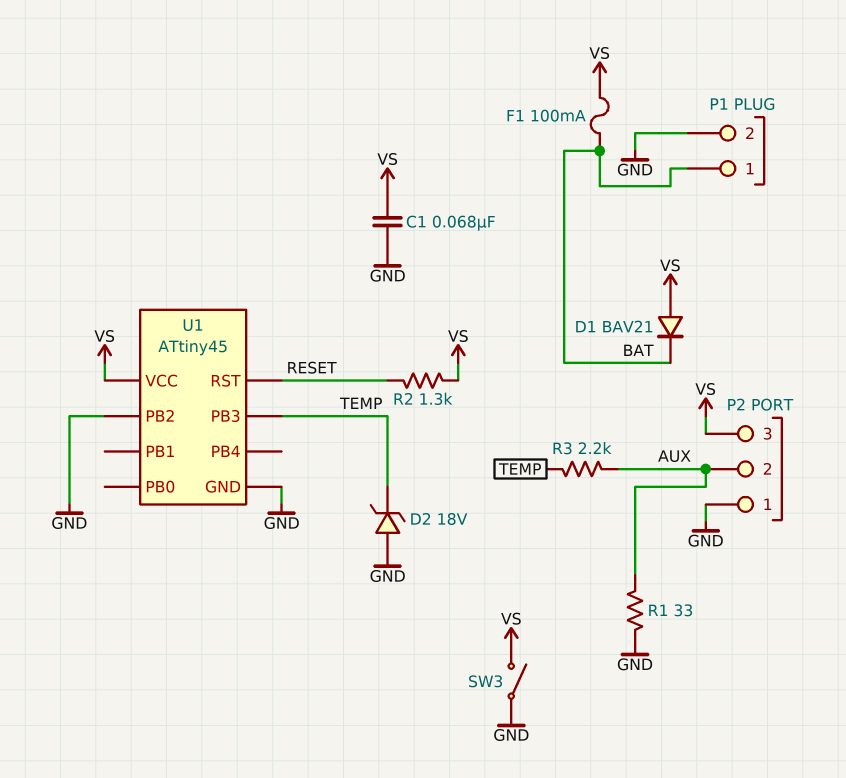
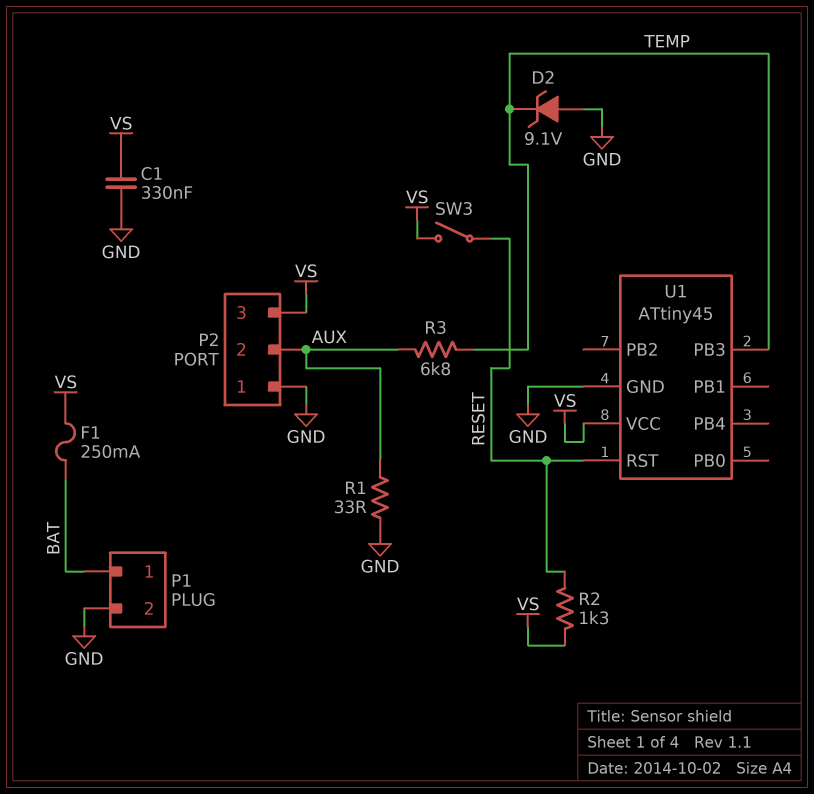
C1: 68nF (GND, VS) -> 330nF (GND, VS)
D1: diode BAV21 (A VS, K BAT) -> none
D2: zener 18V (A GND, K TEMP) -> zener 9.1V (A GND, K TEMP)
F1: 100mA (BAT, VS) -> 250mA (BAT, VS)
R3: 2.2k (AUX, TEMP) -> 6.8k (AUX, TEMP)
SW3: switch (GND, VS) -> switch (RESET, VS)
U1 pin PB2: GND -> none

